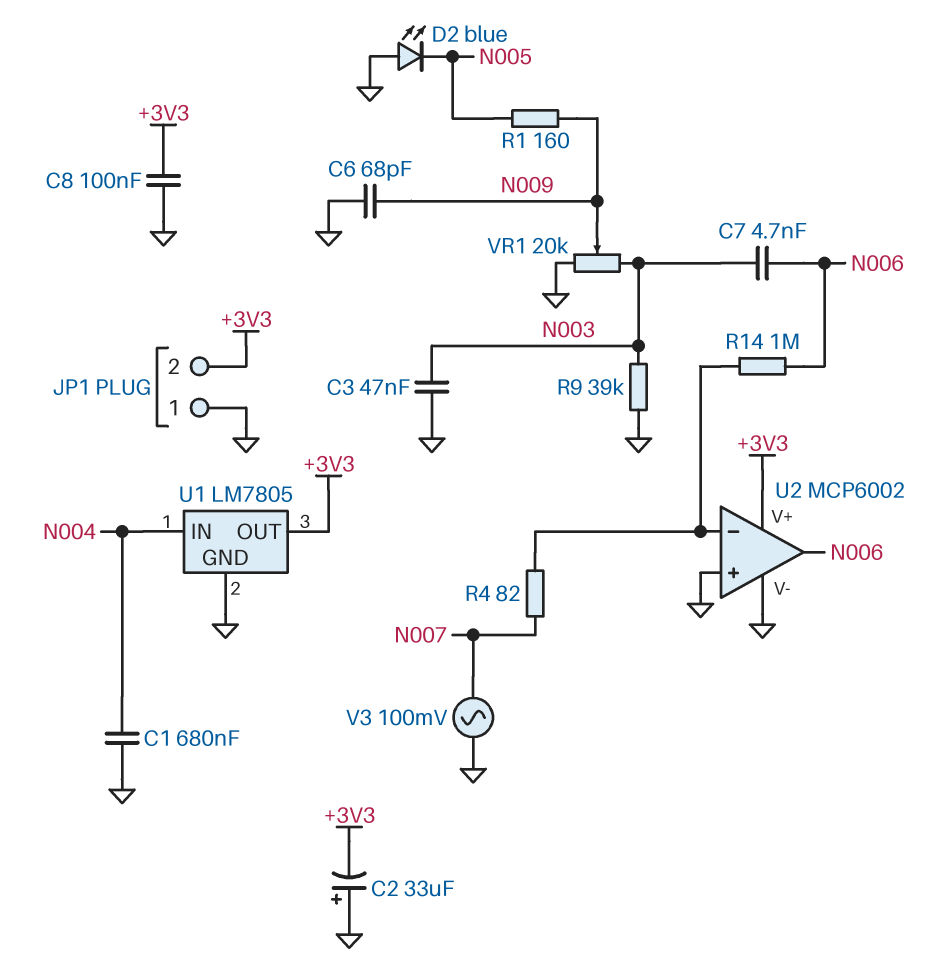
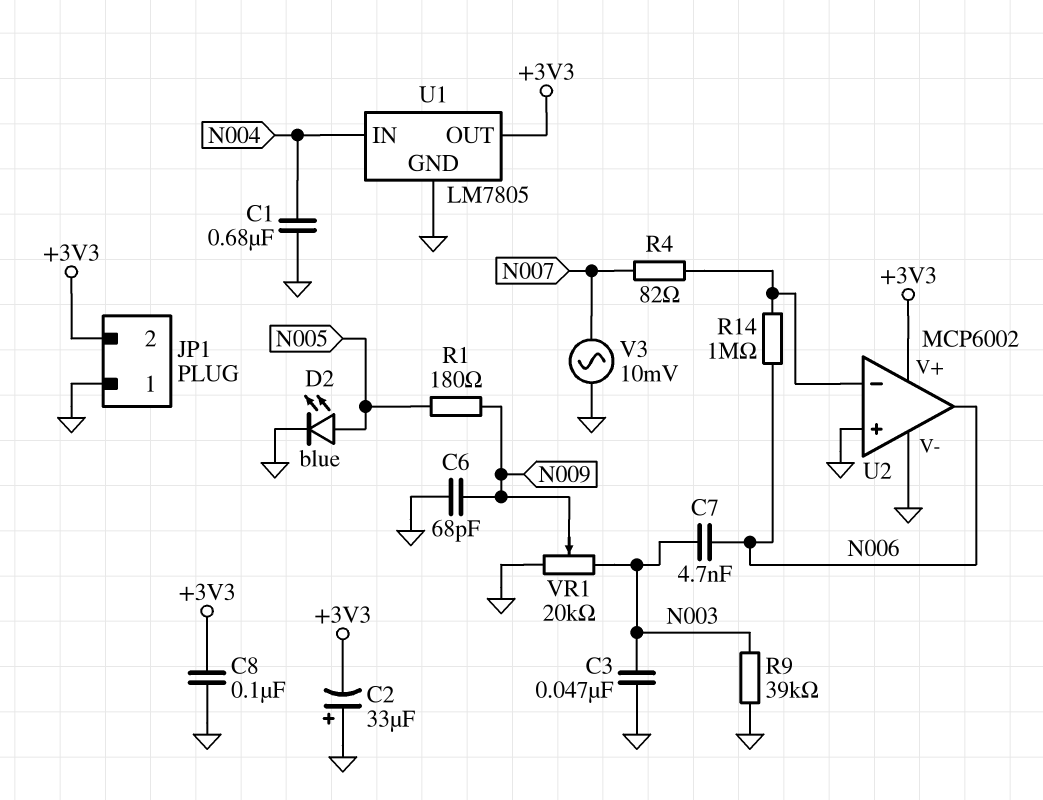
D2: LED blue (A GND, K N005) -> LED blue (A N005, K GND)
R1: 160 (N005, N009) -> 180 (N005, N009)
V3: AC 100mV (GND, N007) -> AC 10mV (GND, N007)

